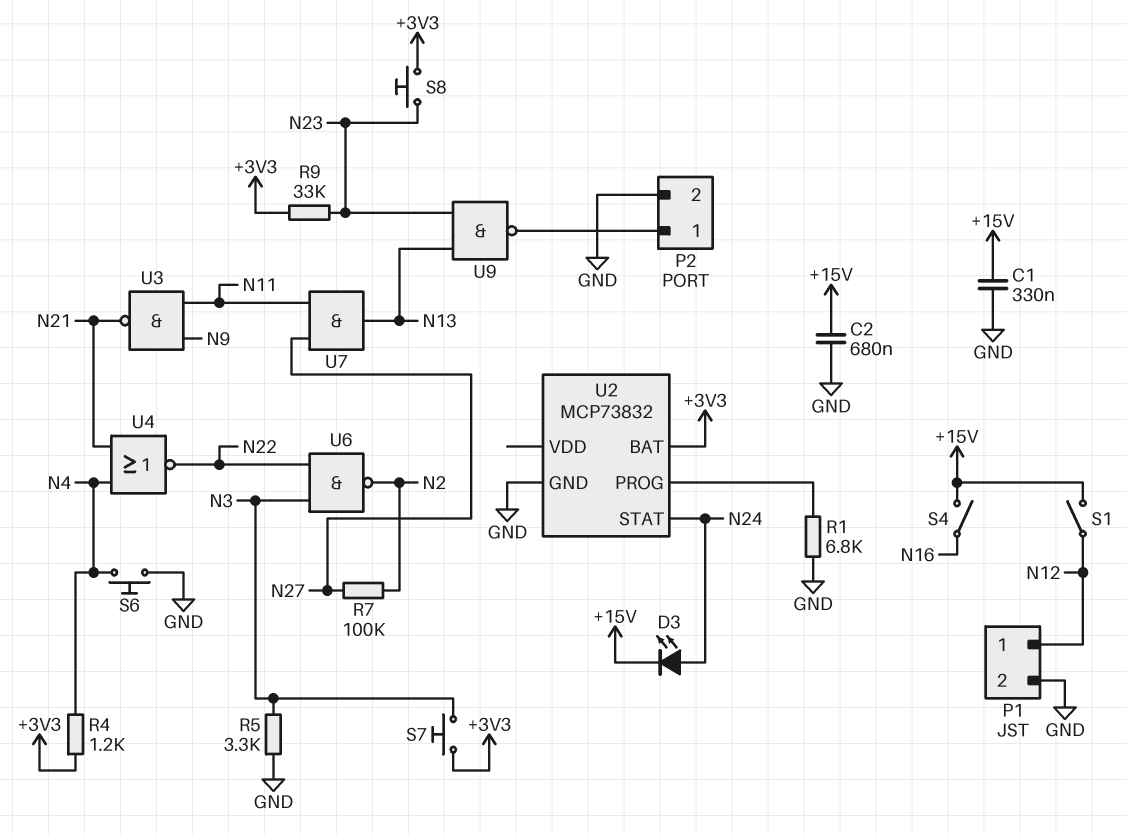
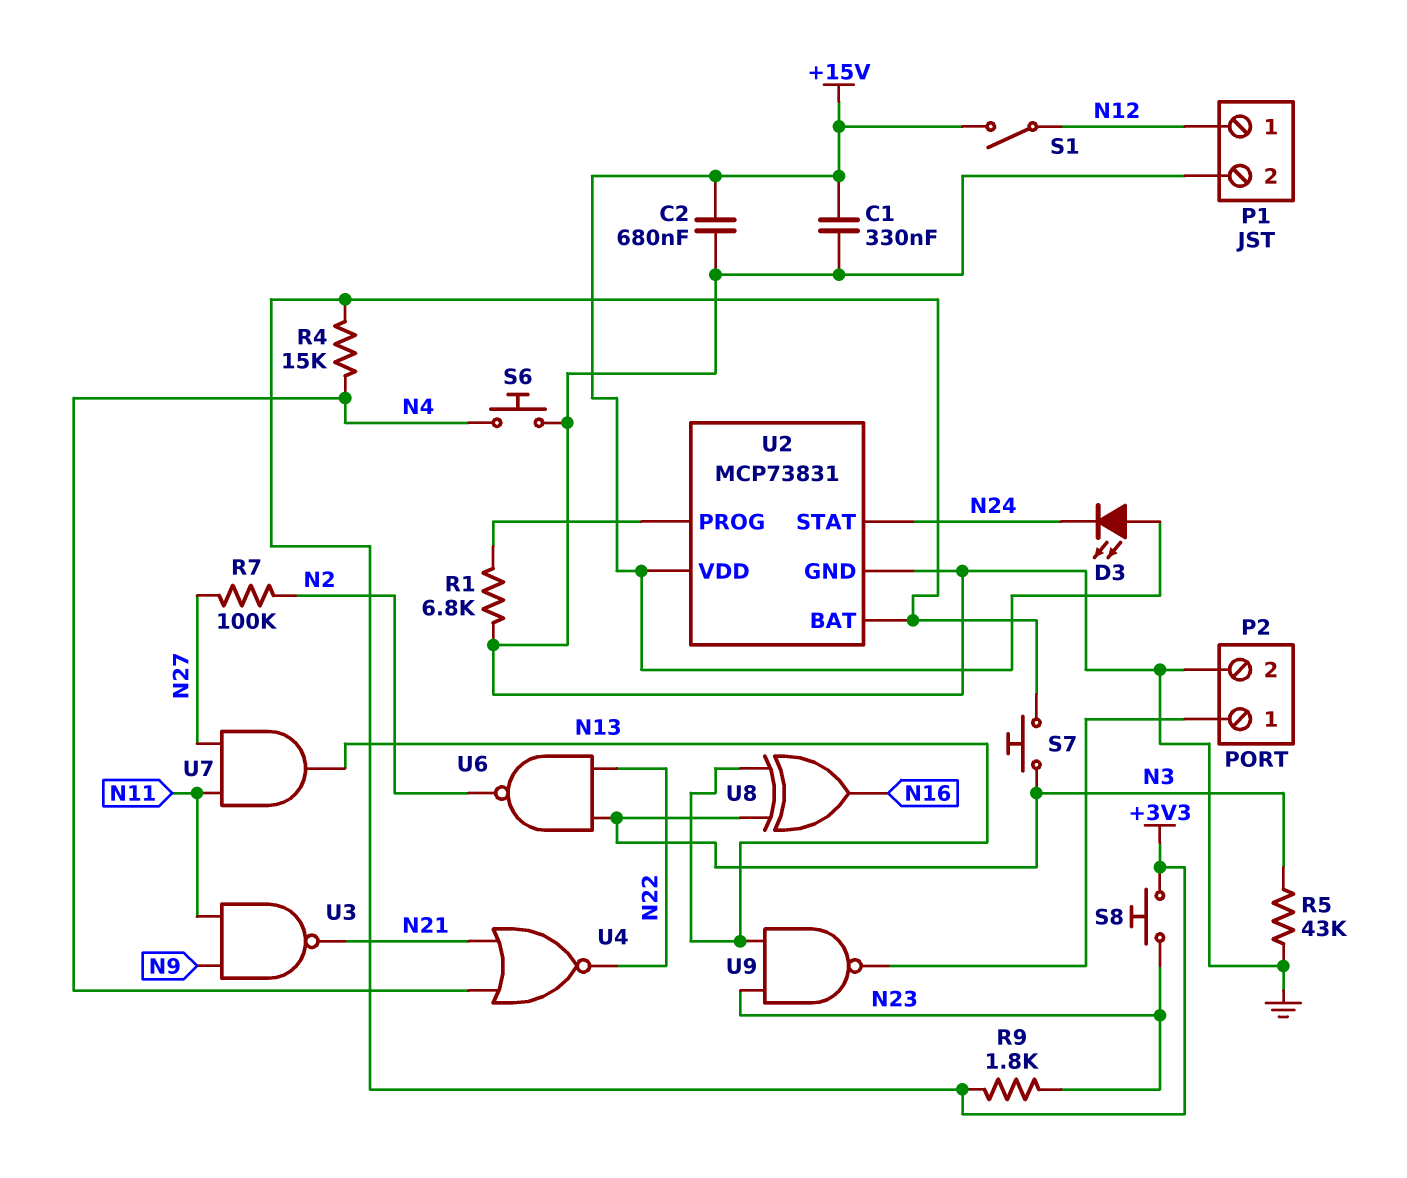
D3: LED (A N24, K +15V) -> LED (A +15V, K N24)
R4: 1.2k (+3V3, N4) -> 15k (+3V3, N4)
R5: 3.3k (GND, N3) -> 43k (GND, N3)
R9: 33k (+3V3, N23) -> 1.8k (+3V3, N23)
S4: switch (+15V, N16) -> none
U2: MCP73832 -> MCP73831
U2 pin VDD: none -> +15V
U8: none -> XOR (in N3, in N13, out N16)

